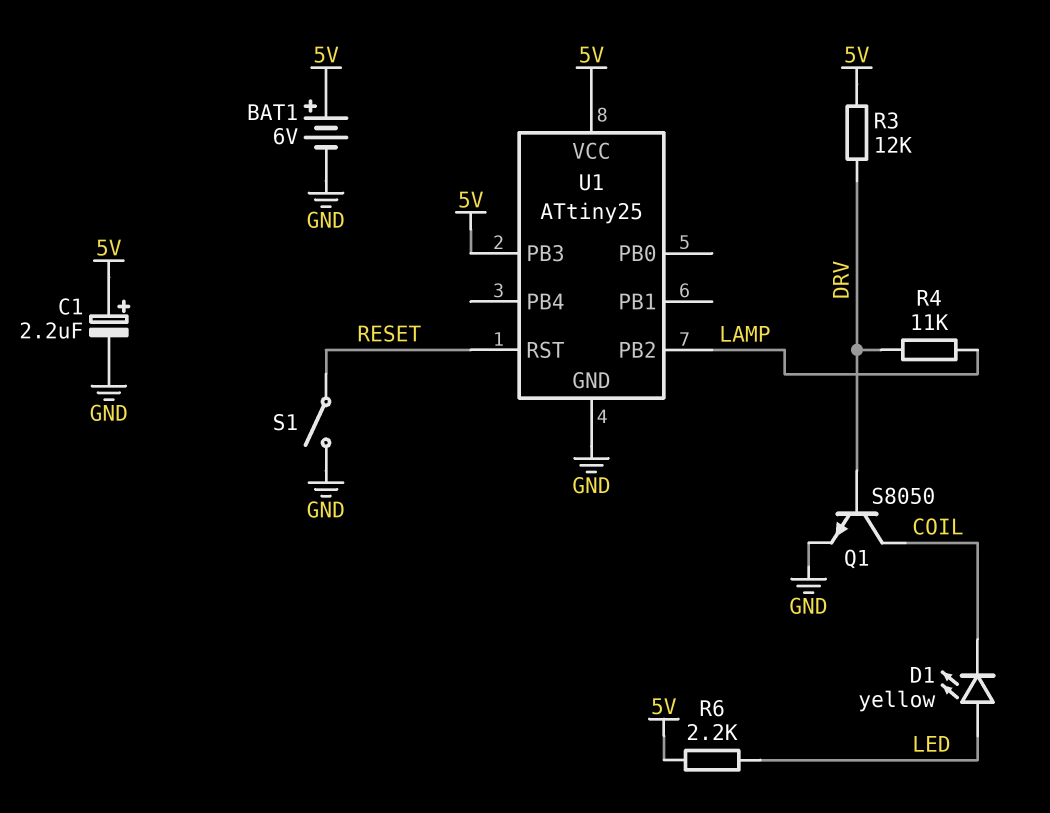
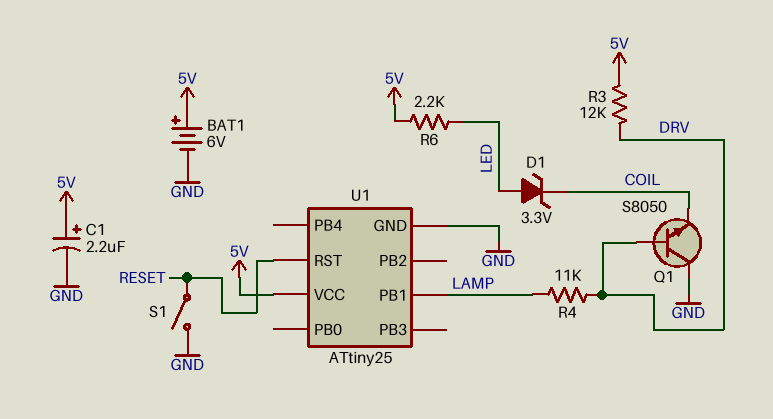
D1: LED yellow (A LED, K COIL) -> zener 3.3V (A LED, K COIL)
Q1: NPN S8050 (B DRV, C COIL, E GND) -> NPN S8050 (B DRV, C GND, E COIL)
U1 pin PB1: none -> LAMP
U1 pin PB2: LAMP -> none
U1 pin PB3: 5V -> none

